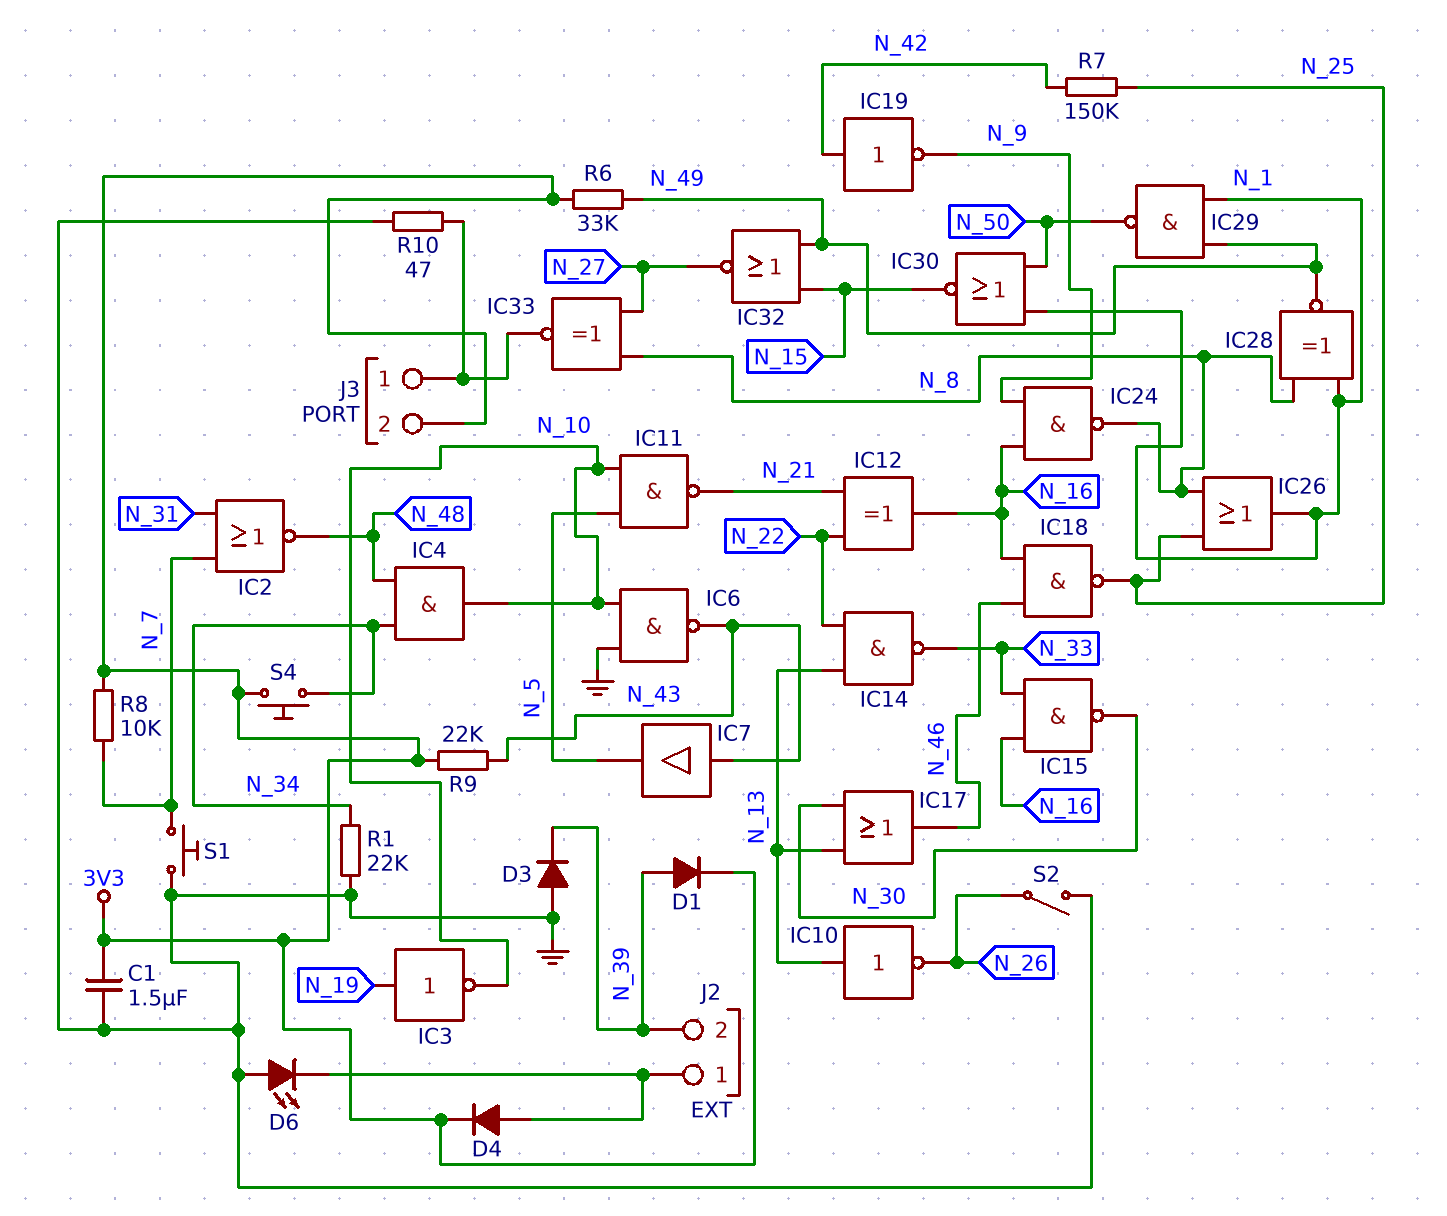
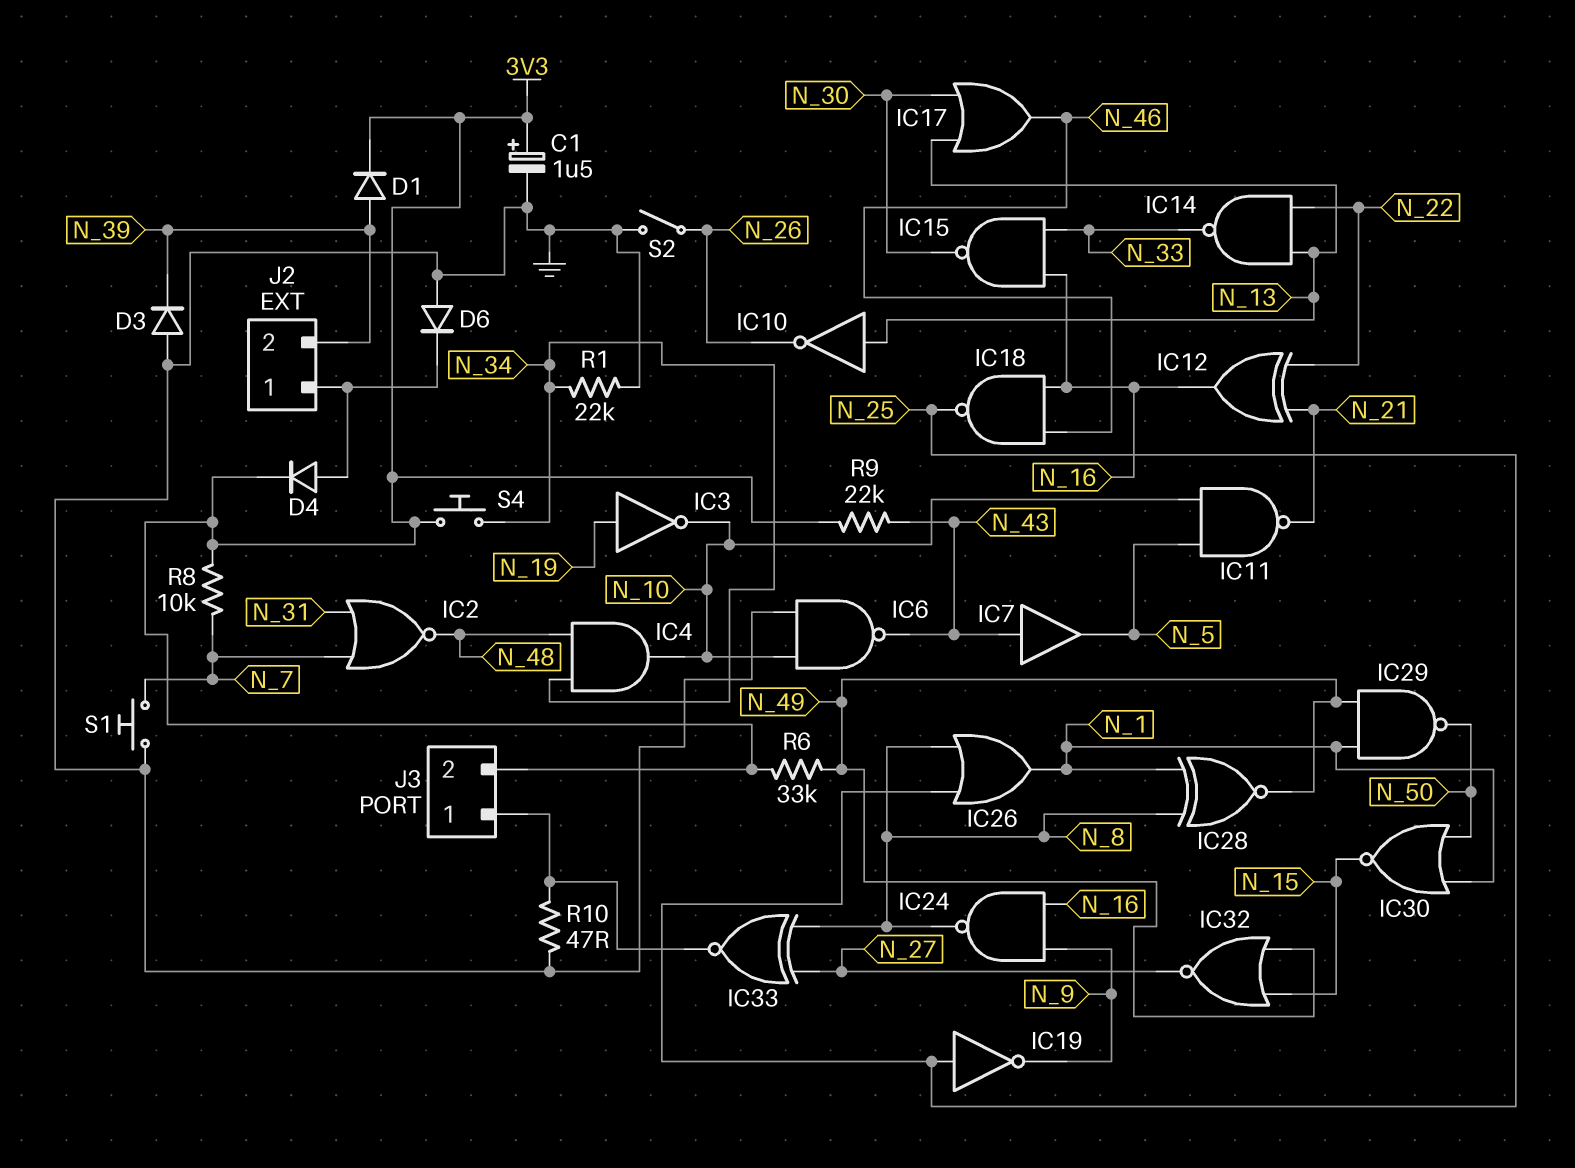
C1: 1.5uF (3V3, GND) -> 1.5uF (plus 3V3, minus GND)
D6: LED (A GND, K J2/1) -> diode (A GND, K J2/1)
IC19: NOT (in N_42, out N_9) -> NOT (in N_25, out N_9)
R7: 150k (N_25, N_42) -> none

